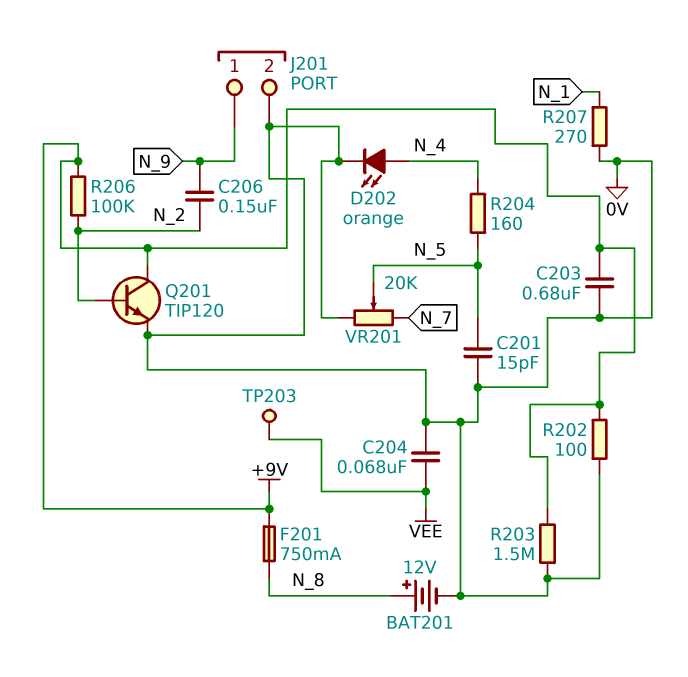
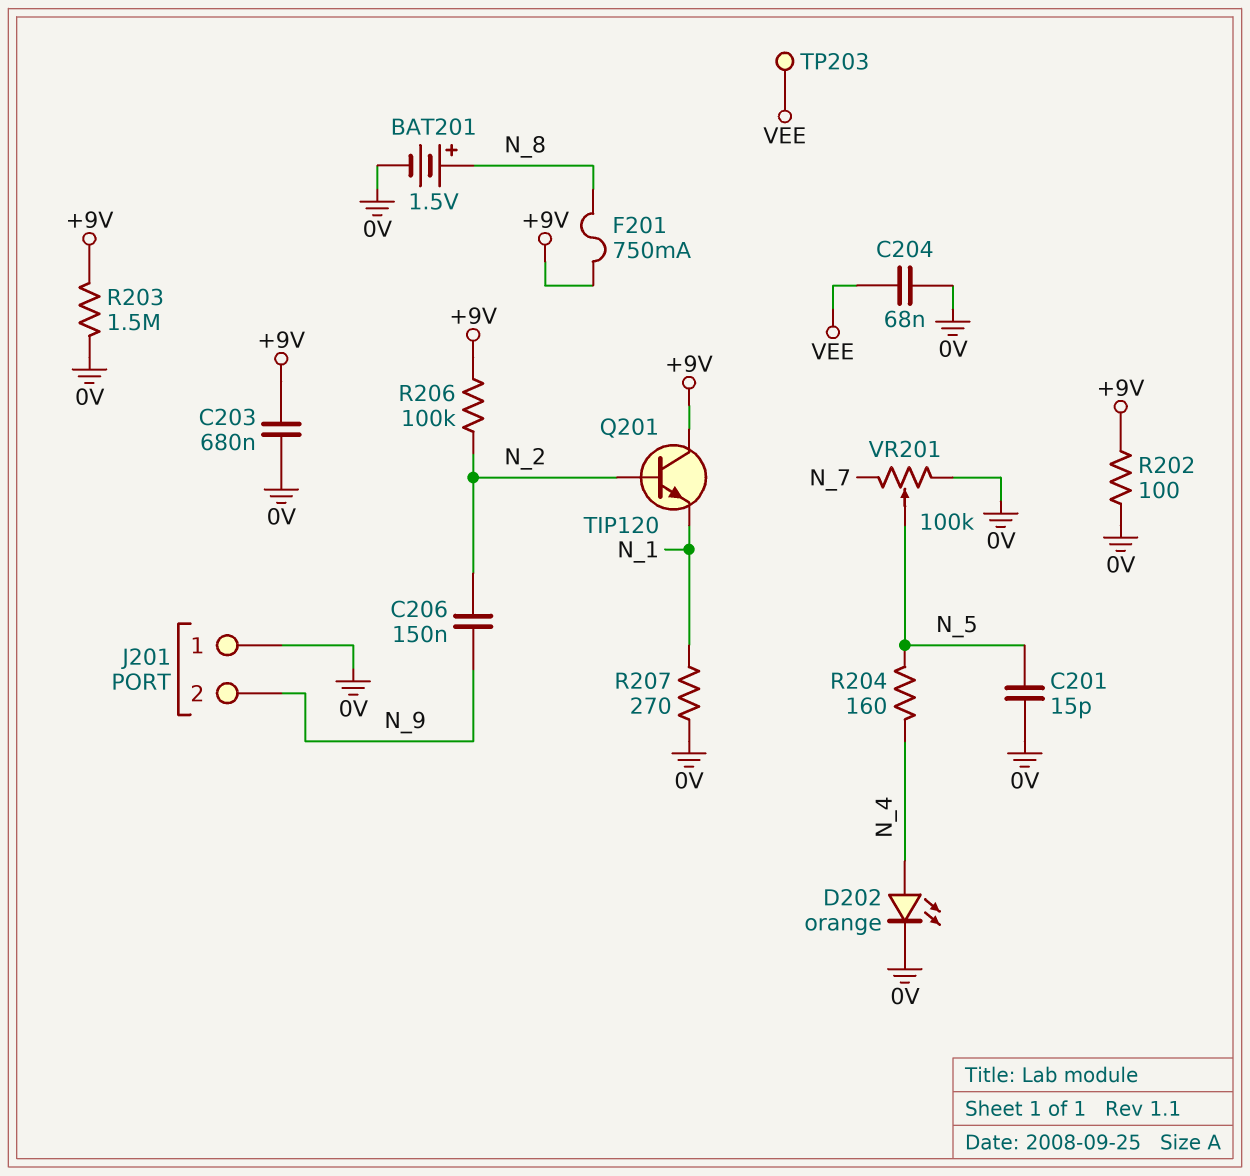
BAT201: 12V (plus N_8, minus 0V) -> 1.5V (plus N_8, minus 0V)
J201 pin 1: N_9 -> 0V
J201 pin 2: 0V -> N_9
Q201: NPN TIP120 (B N_2, C +9V, E 0V) -> NPN TIP120 (B N_2, C +9V, E N_1)
VR201: 20k (0V, N_7, wiper N_5) -> 100k (0V, N_7, wiper N_5)

